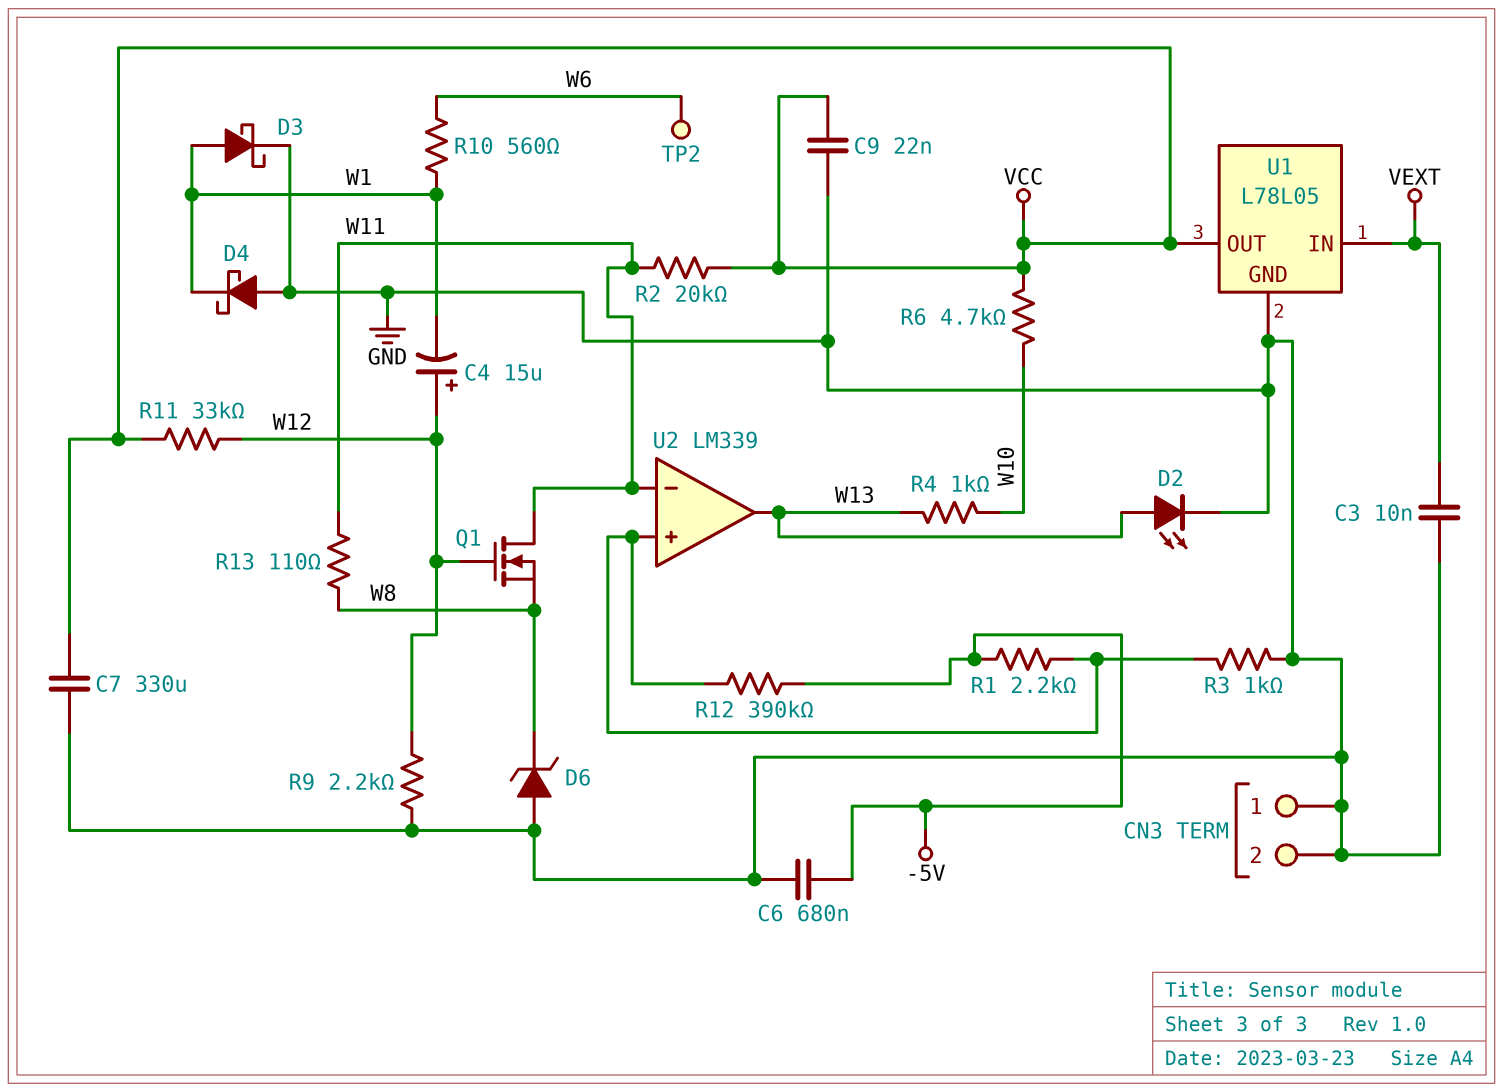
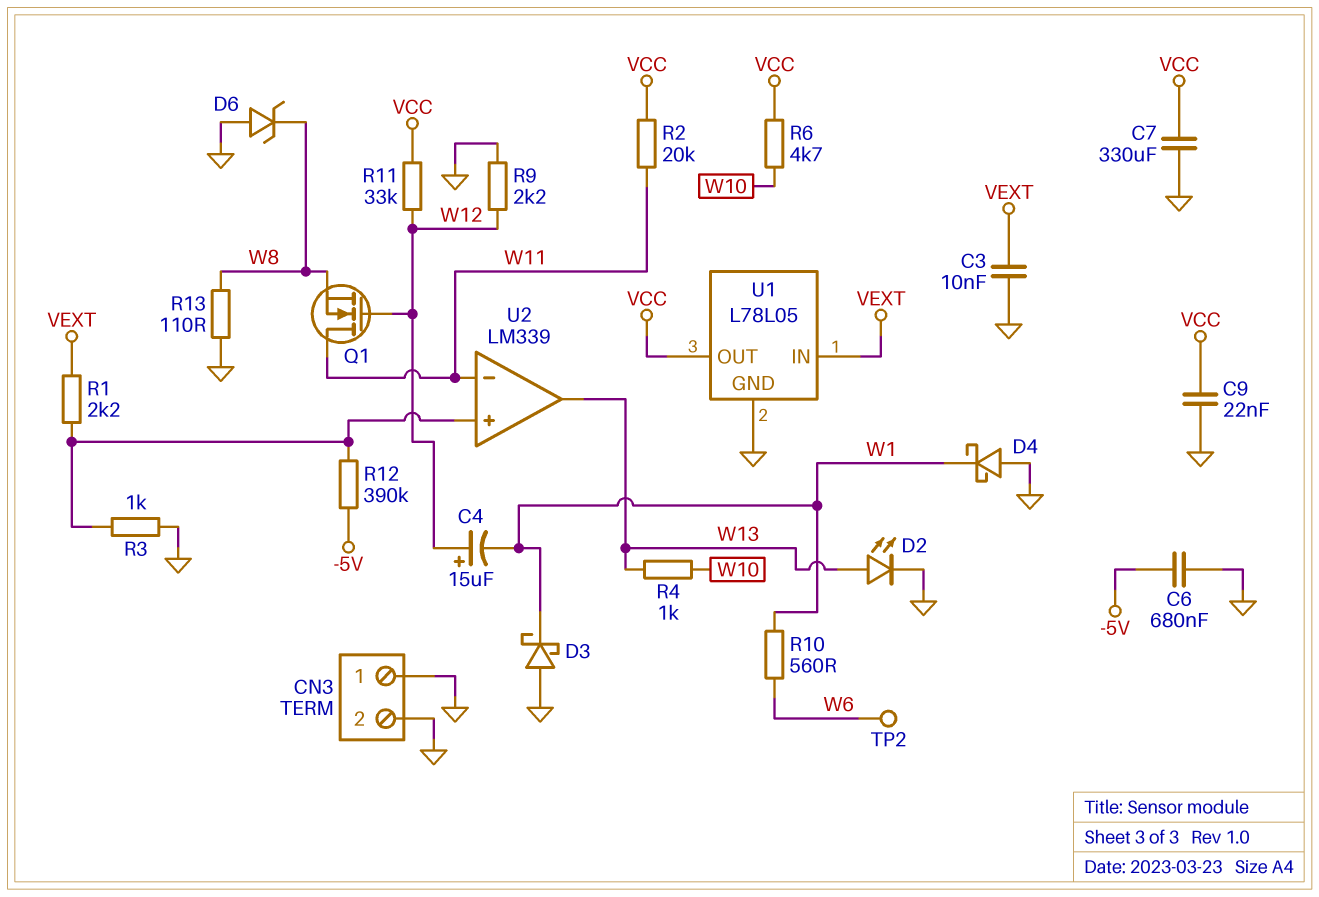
D3: schottky (A W1, K GND) -> schottky (A GND, K W1)
R1: 2.2k (-5V, U2/in+) -> 2.2k (U2/in+, VEXT)
R13: 110 (W8, W11) -> 110 (GND, W8)

